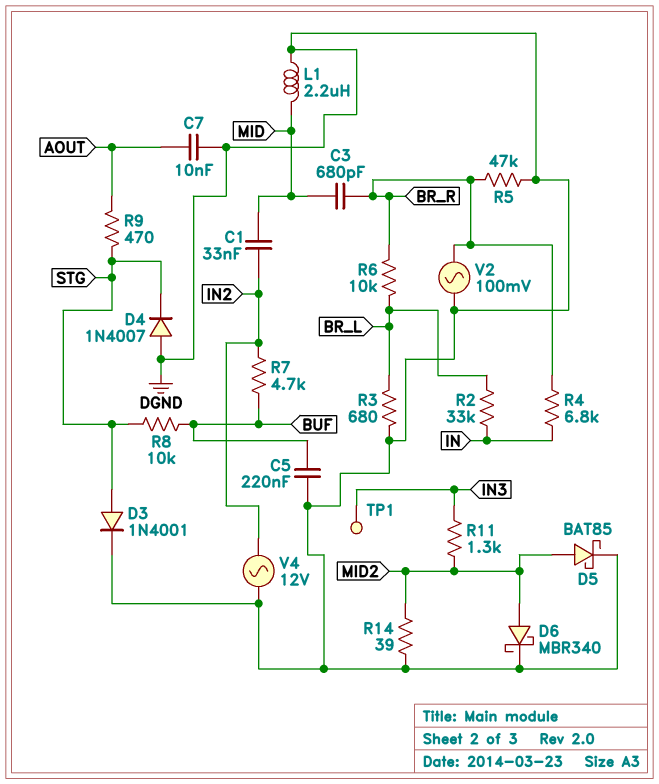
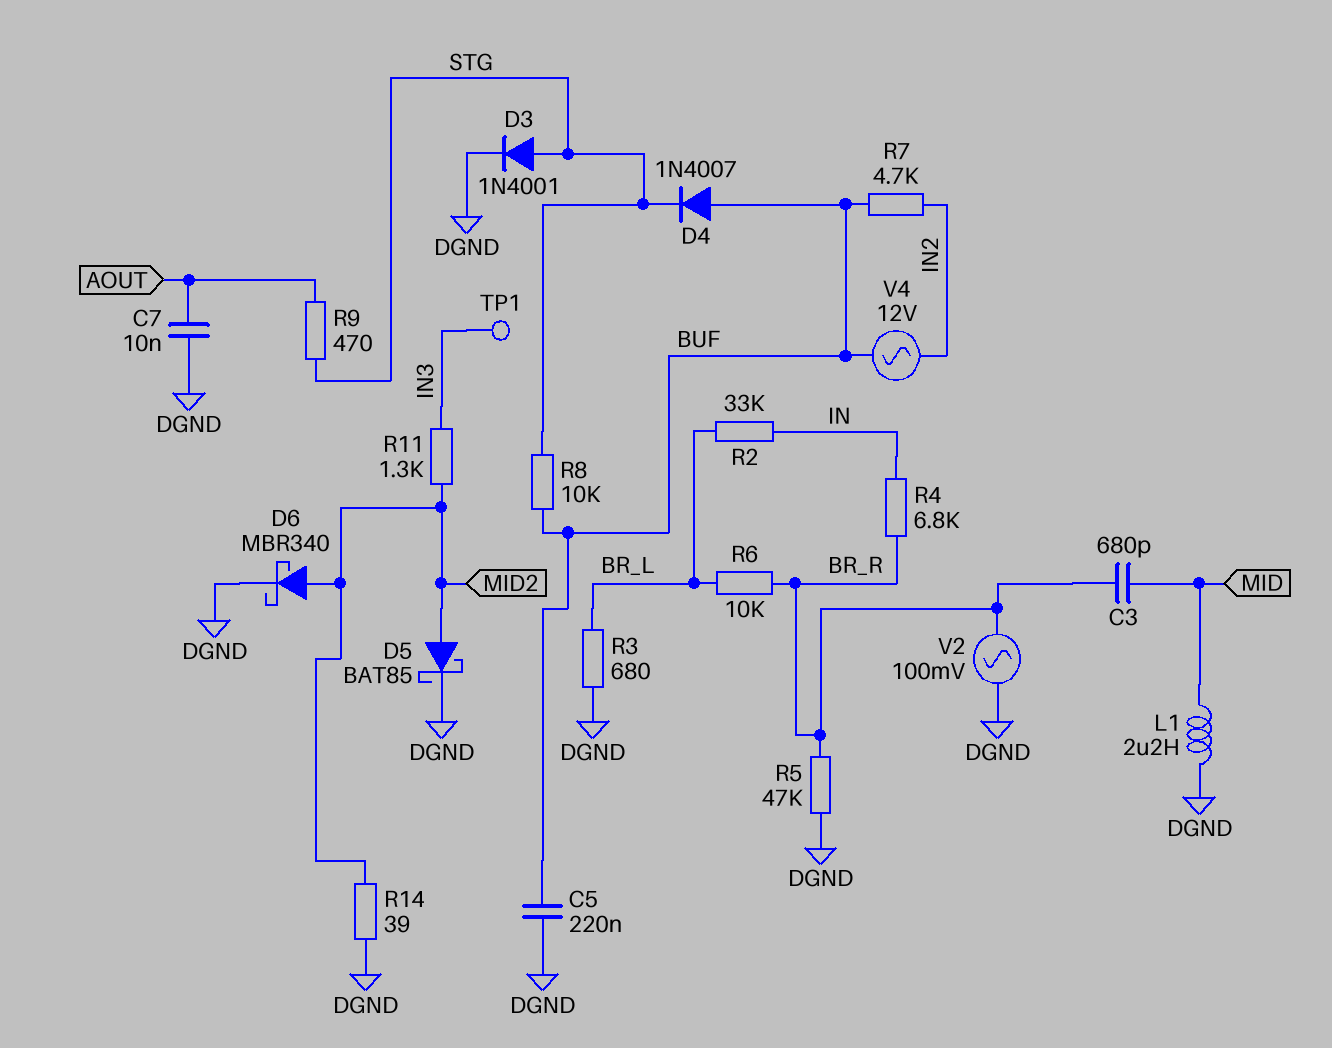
C1: 33nF (IN2, MID) -> none
D4: diode 1N4007 (A DGND, K STG) -> diode 1N4007 (A BUF, K STG)
V4: AC 12V (DGND, IN2) -> AC 12V (BUF, IN2)

